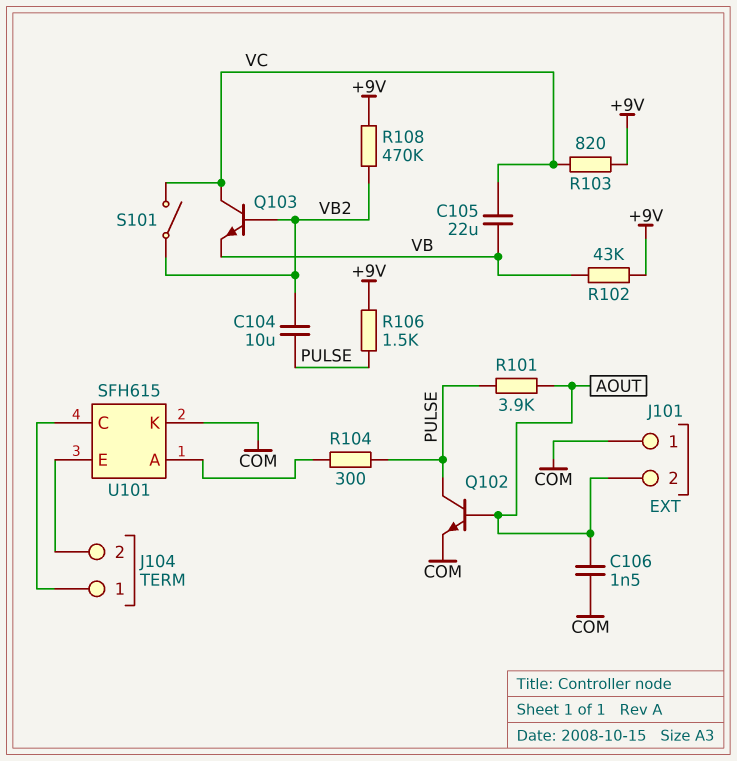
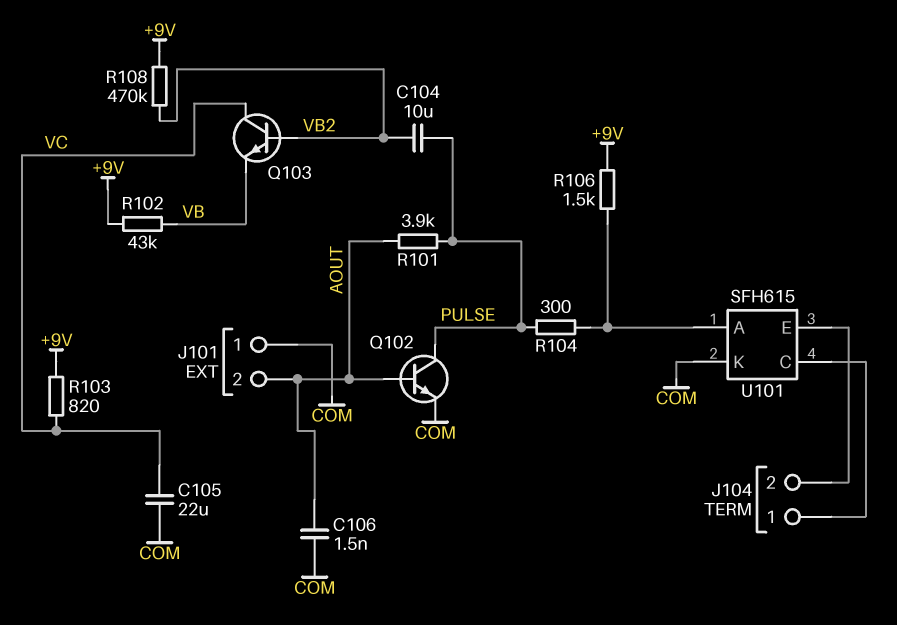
C105: 22uF (VB, VC) -> 22uF (COM, VC)
R106: 1.5k (+9V, PULSE) -> 1.5k (+9V, U101/A)
S101: switch (VB2, VC) -> none

